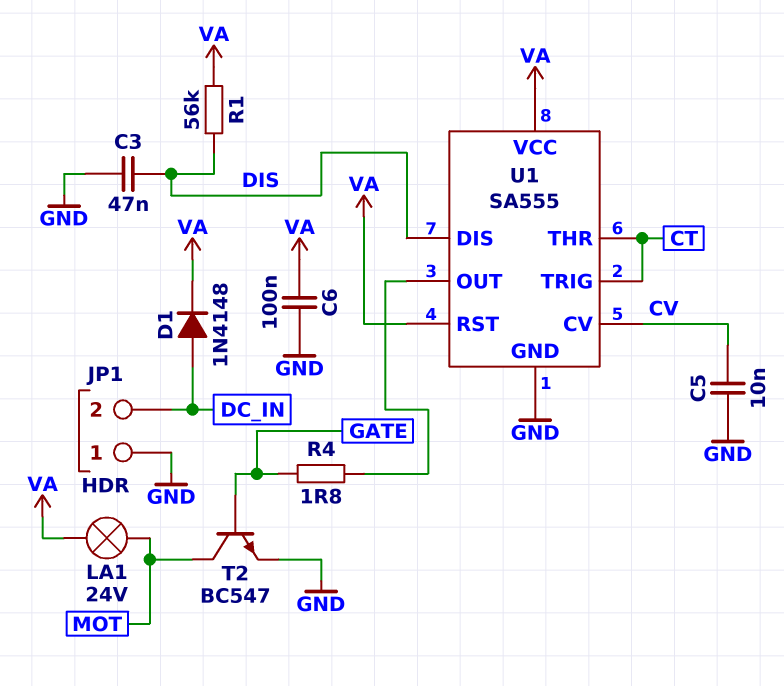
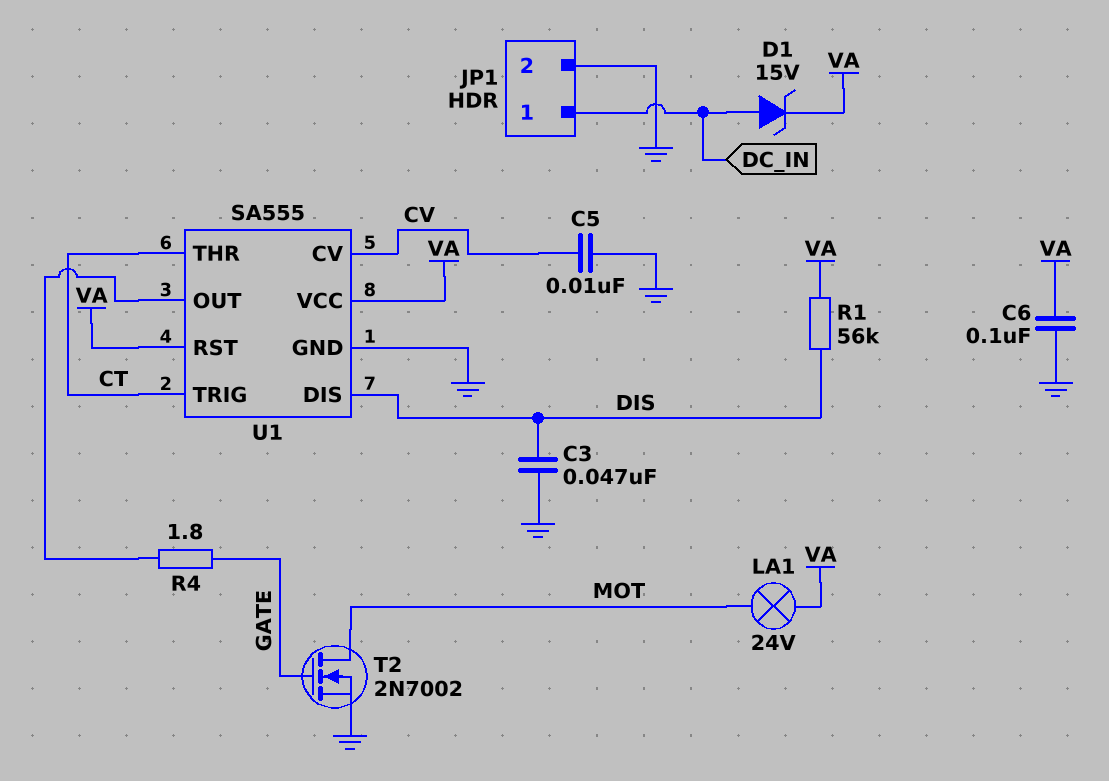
D1: diode 1N4148 (A DC_IN, K VA) -> zener 15V (A DC_IN, K VA)
JP1 pin 1: GND -> DC_IN
JP1 pin 2: DC_IN -> GND
T2: NPN BC547 (B GATE, C MOT, E GND) -> NMOS 2N7002 (G GATE, D MOT, S GND)

